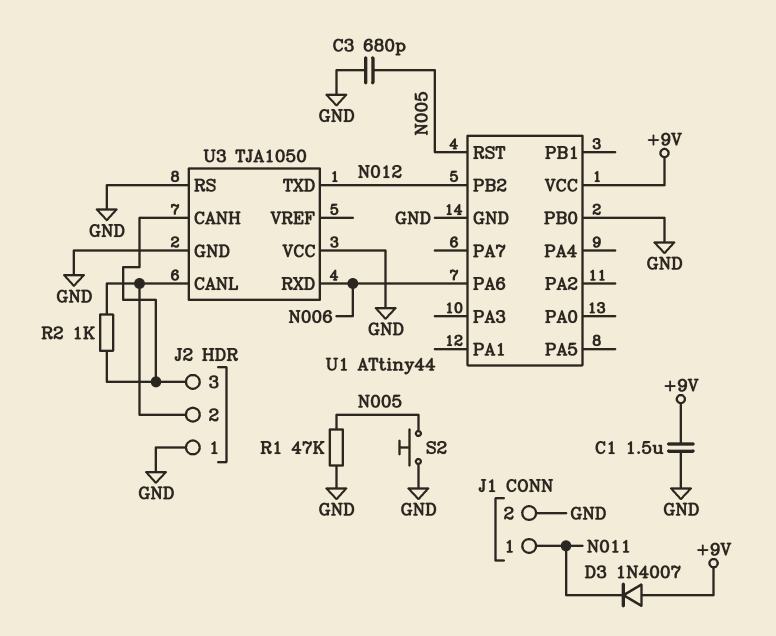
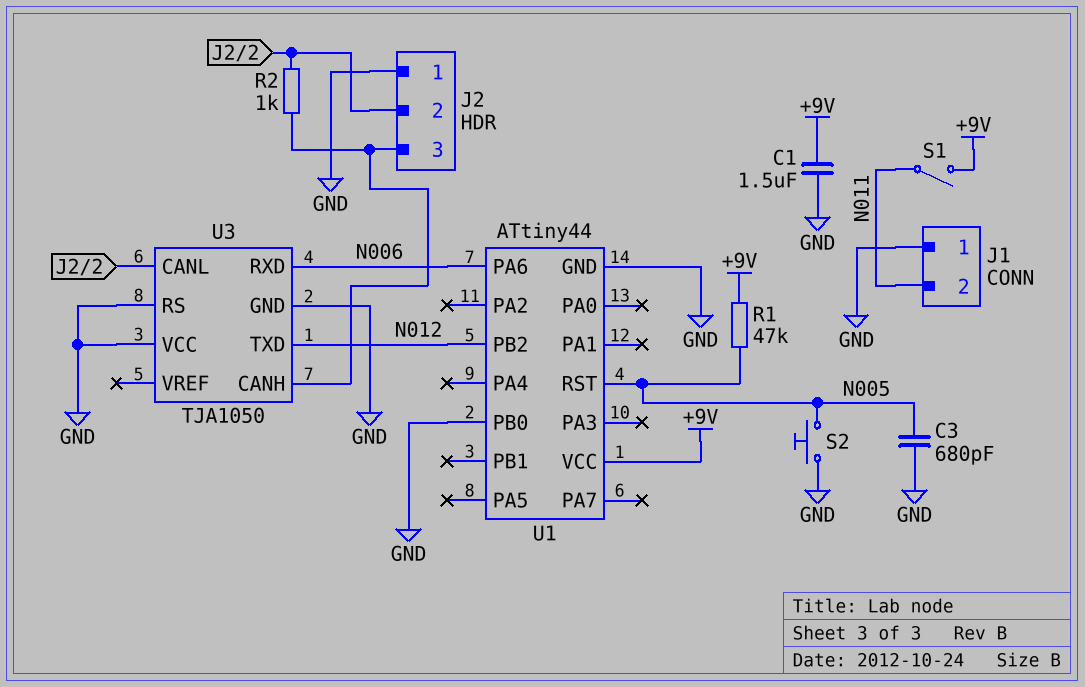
D3: diode 1N4007 (A +9V, K N011) -> none
J1 pin 1: N011 -> GND
J1 pin 2: GND -> N011
R1: 47k (GND, N005) -> 47k (+9V, N005)
S1: none -> switch (+9V, N011)

